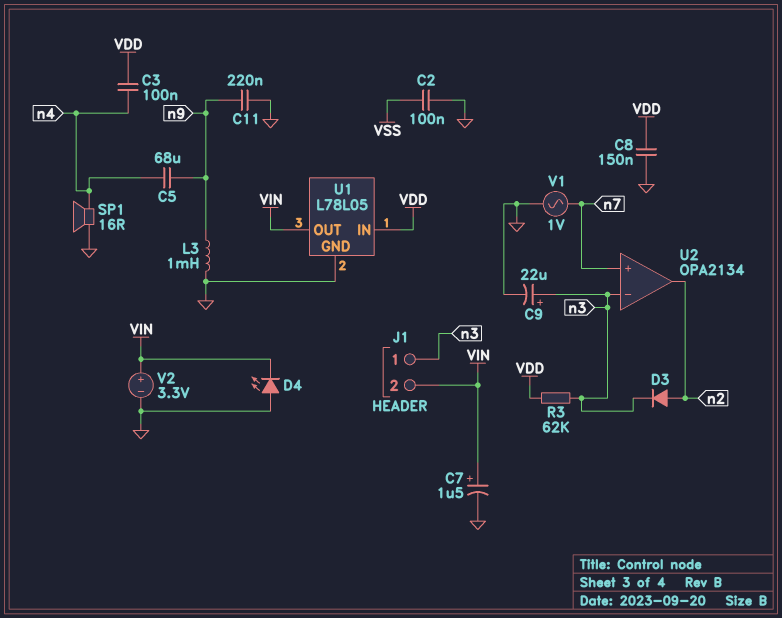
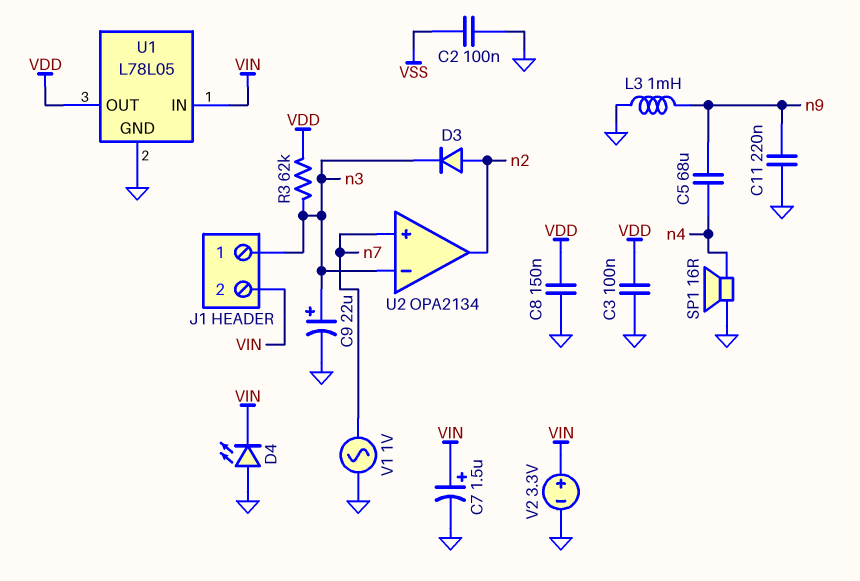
C3: 100nF (VDD, n4) -> 100nF (GND, VDD)
U1 pin IN: VDD -> VIN
U1 pin OUT: VIN -> VDD

